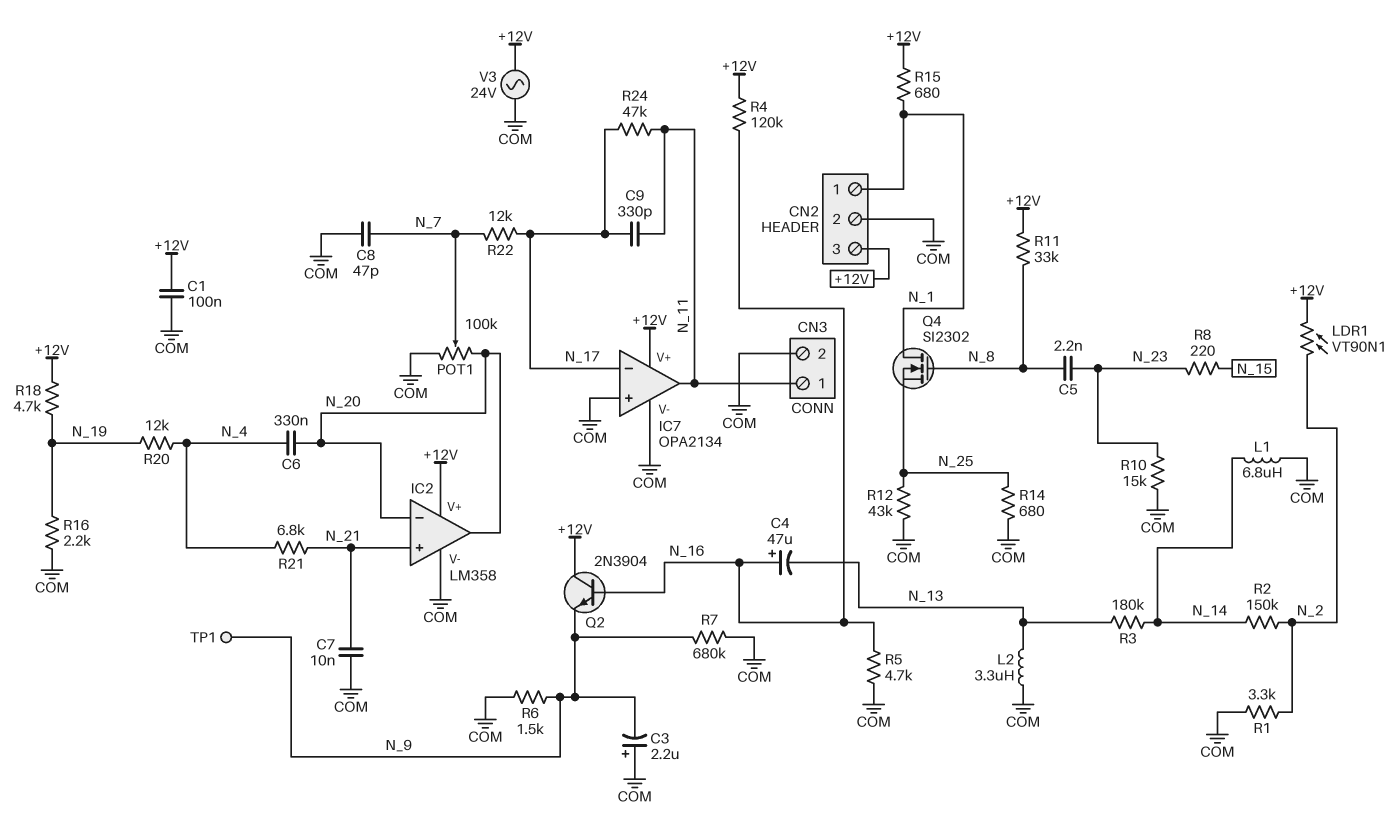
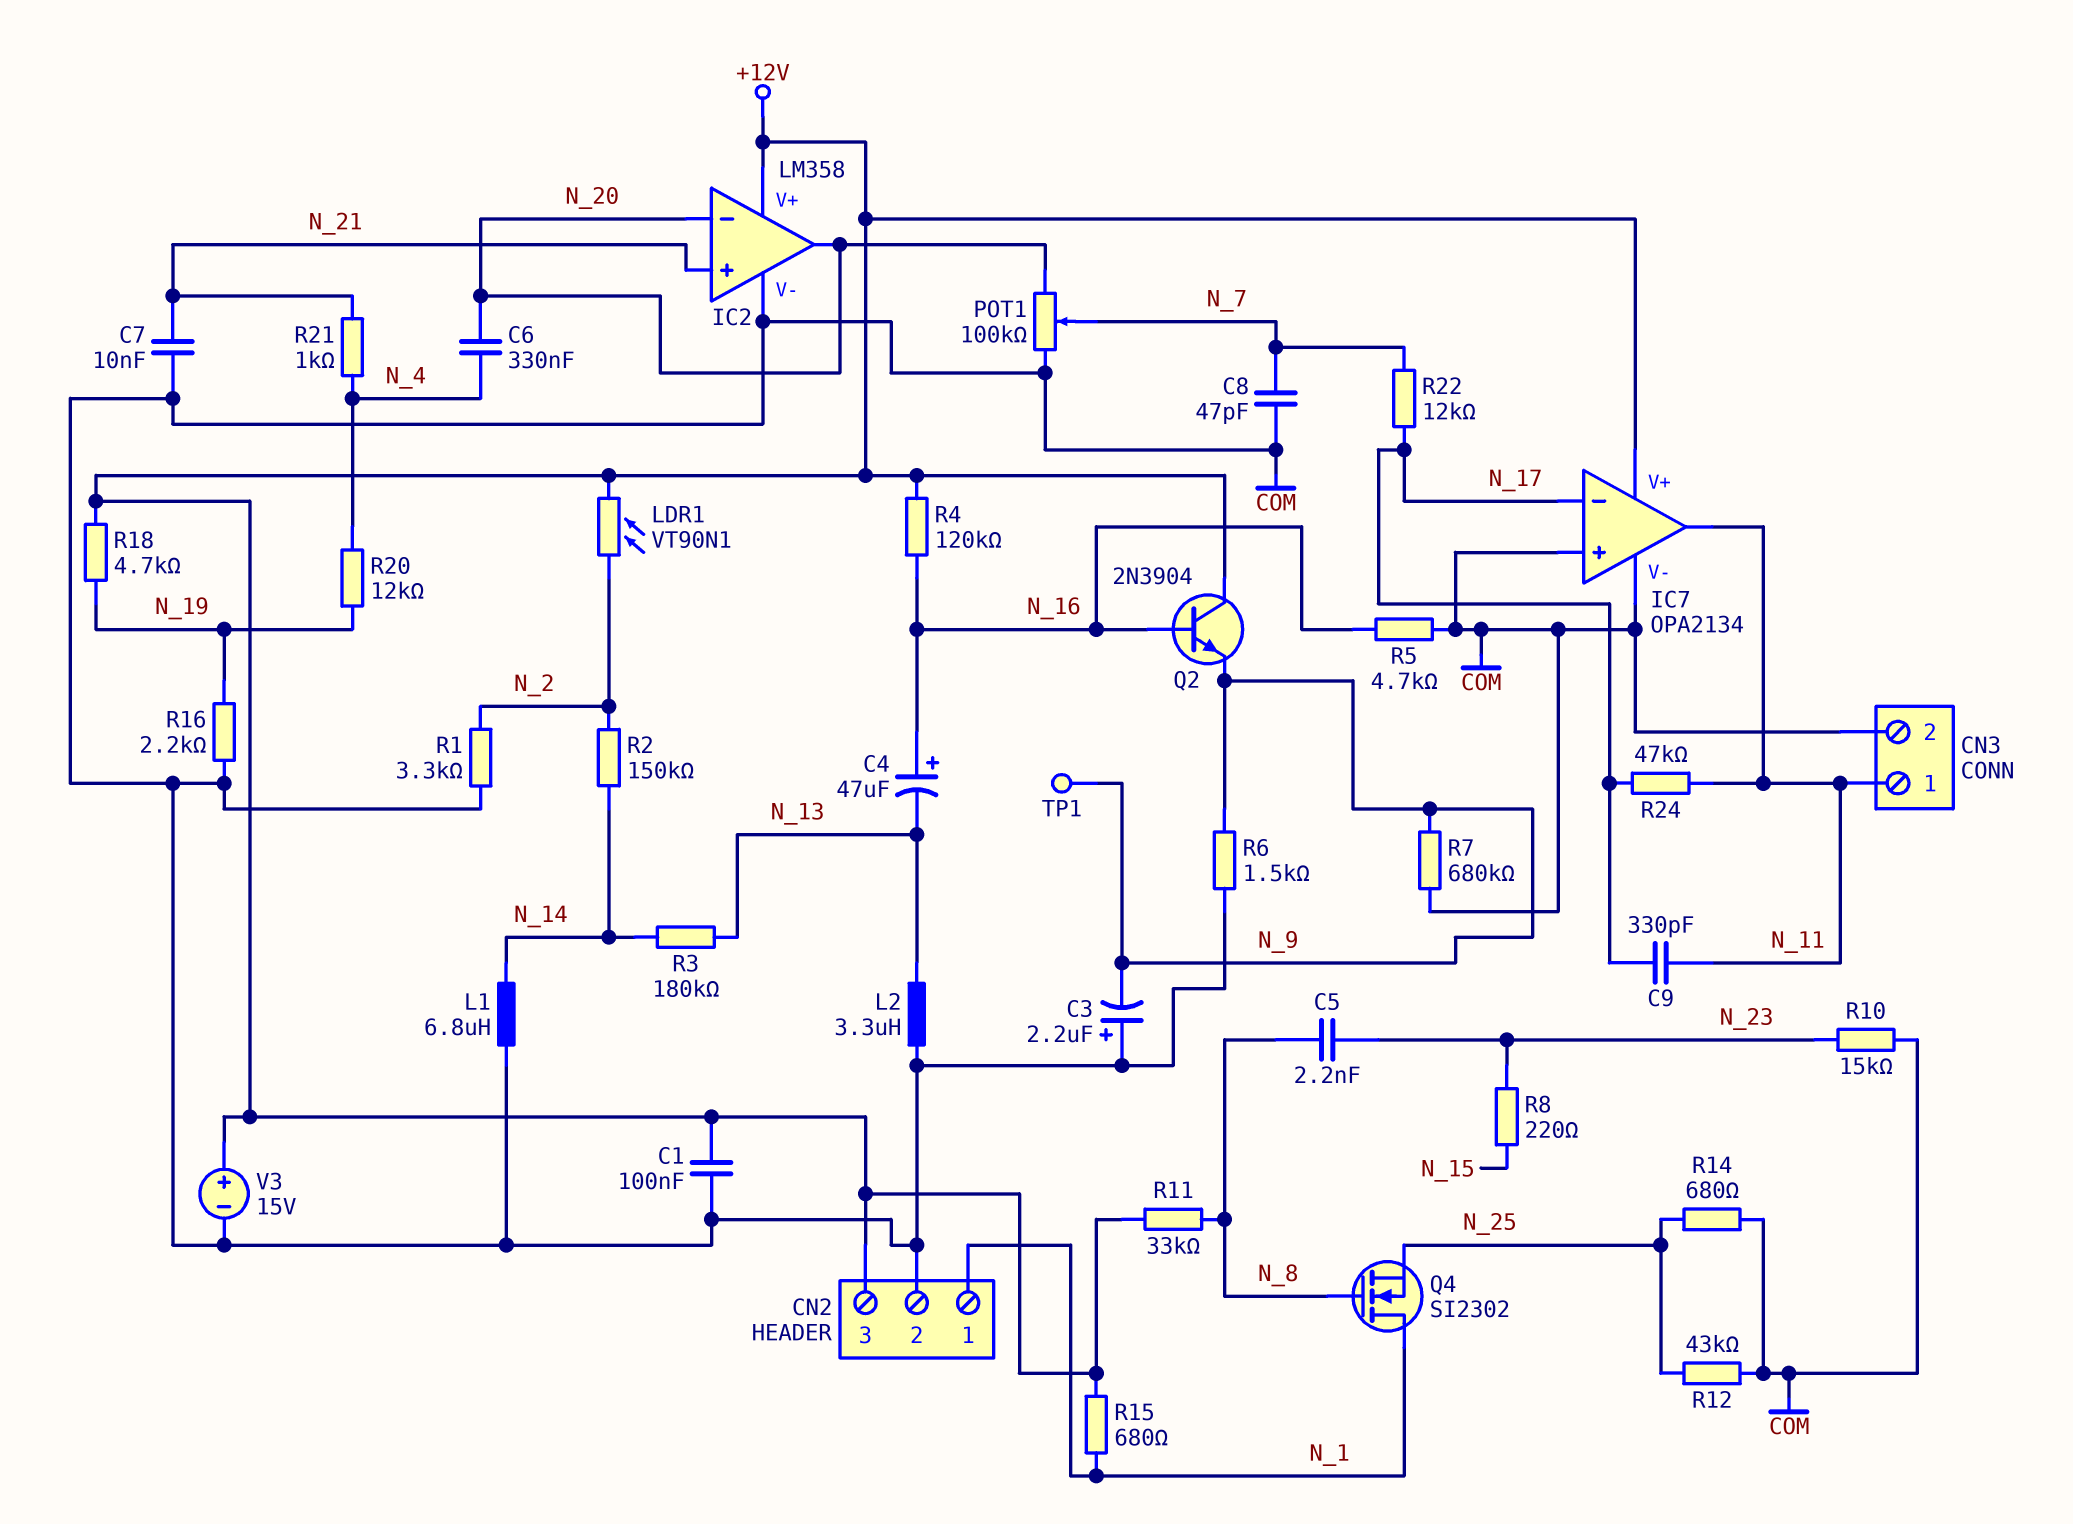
R21: 6.8k (N_4, N_21) -> 1k (N_4, N_21)
V3: AC 24V (+12V, COM) -> 15V (plus +12V, minus COM)

